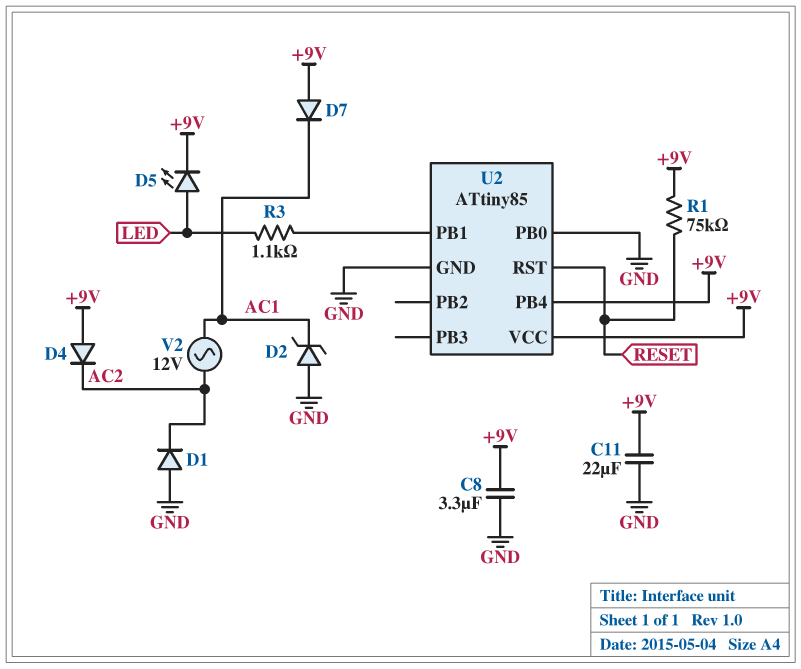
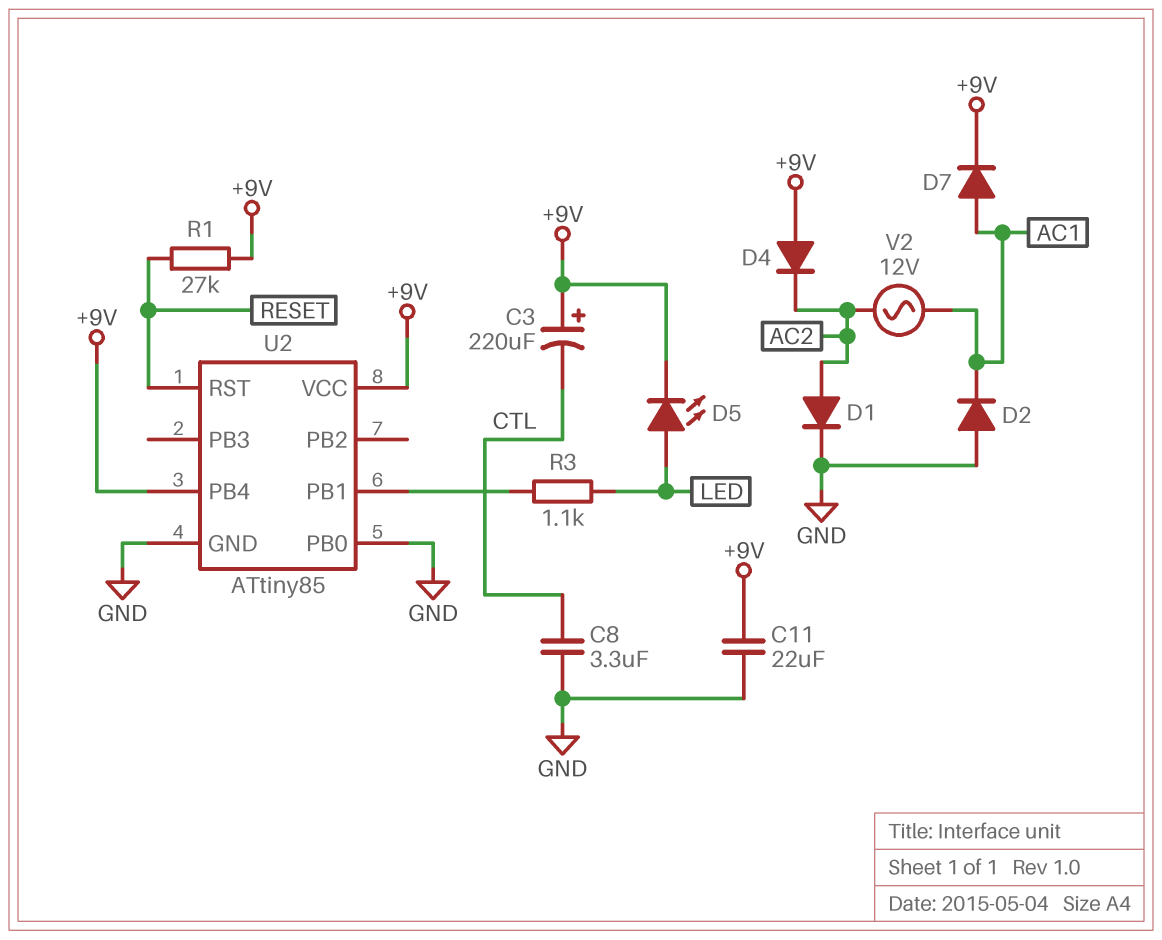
C3: none -> 220uF (plus +9V, minus CTL)
C8: 3.3uF (+9V, GND) -> 3.3uF (CTL, GND)
D1: diode (A GND, K AC2) -> diode (A AC2, K GND)
D2: zener (A GND, K AC1) -> diode (A GND, K AC1)
D7: diode (A +9V, K AC1) -> diode (A AC1, K +9V)
R1: 75k (+9V, RESET) -> 27k (+9V, RESET)

